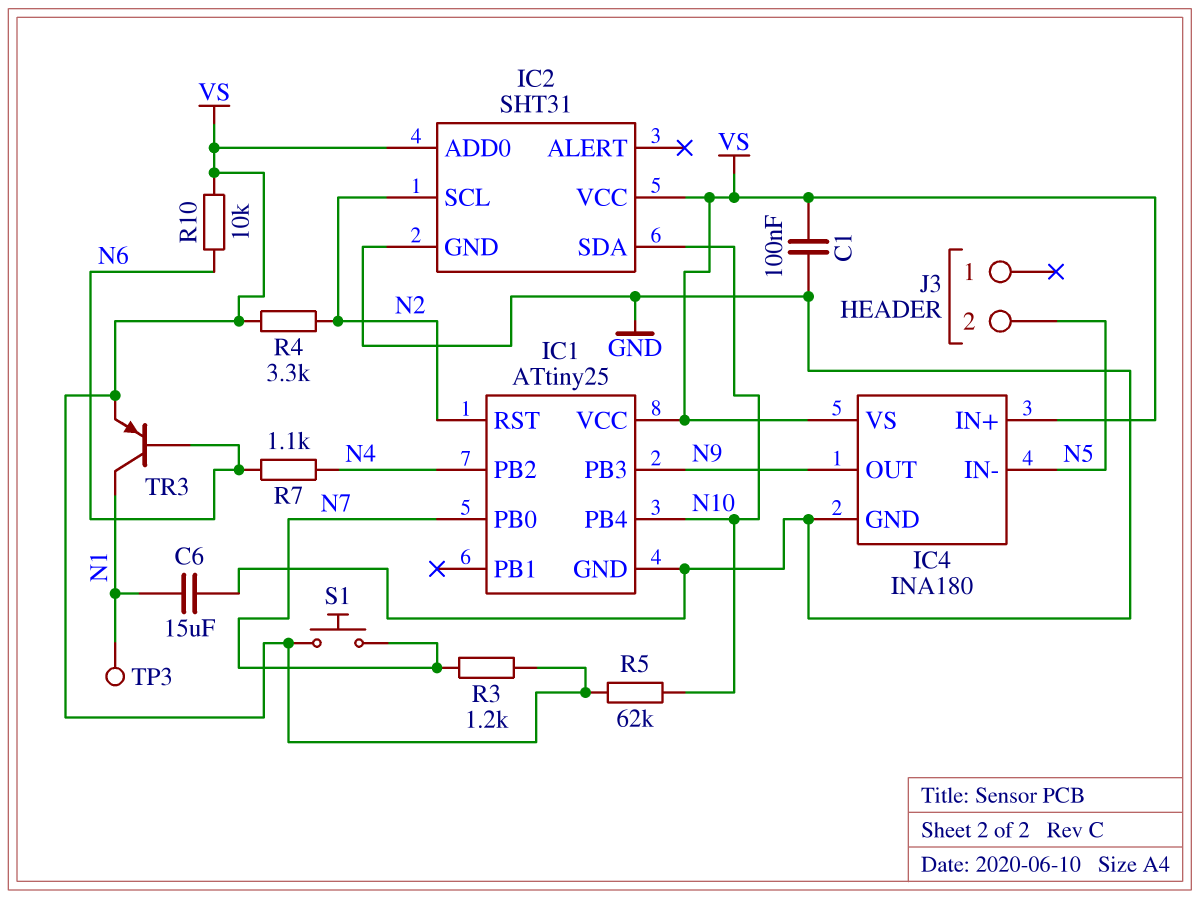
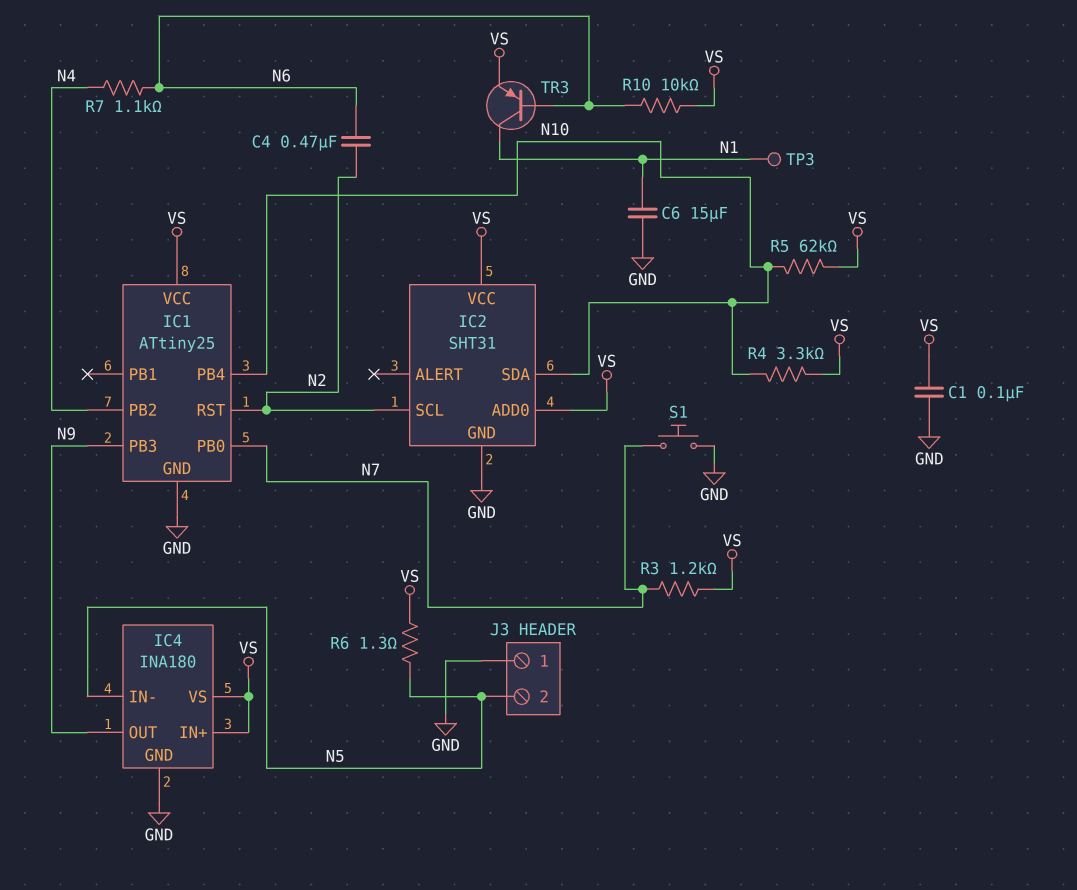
C4: none -> 470nF (N2, N6)
J3 pin 1: none -> GND
R4: 3.3k (N2, VS) -> 3.3k (N10, VS)
R6: none -> 1.3 (N5, VS)
S1: button (N7, VS) -> button (GND, N7)

